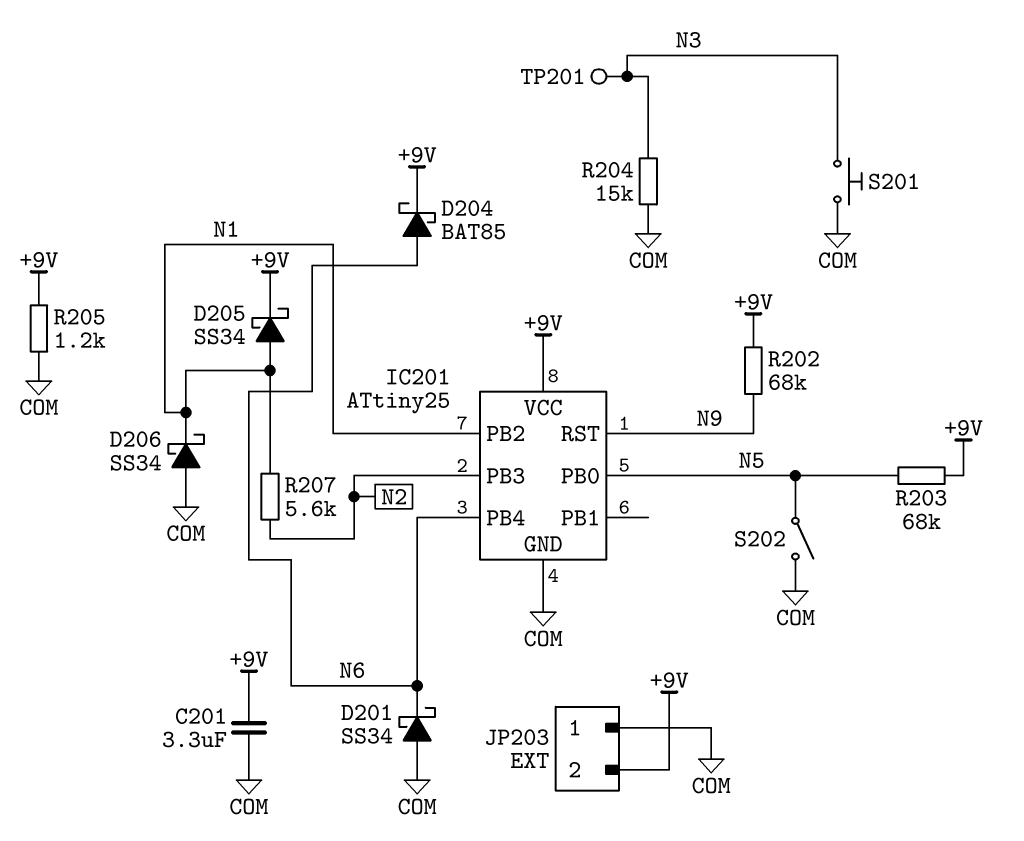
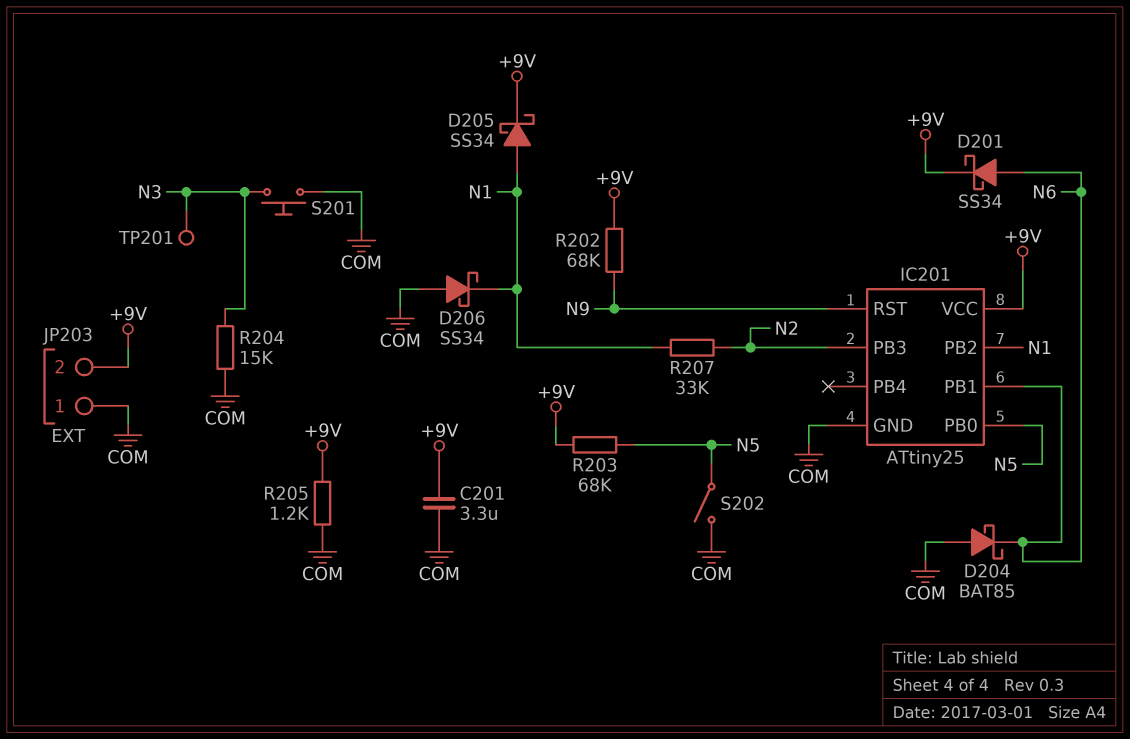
D201: schottky SS34 (A COM, K N6) -> schottky SS34 (A N6, K +9V)
D204: schottky BAT85 (A N6, K +9V) -> schottky BAT85 (A COM, K N6)
IC201 pin PB1: none -> N6
IC201 pin PB4: N6 -> none
R207: 5.6k (N1, N2) -> 33k (N1, N2)

